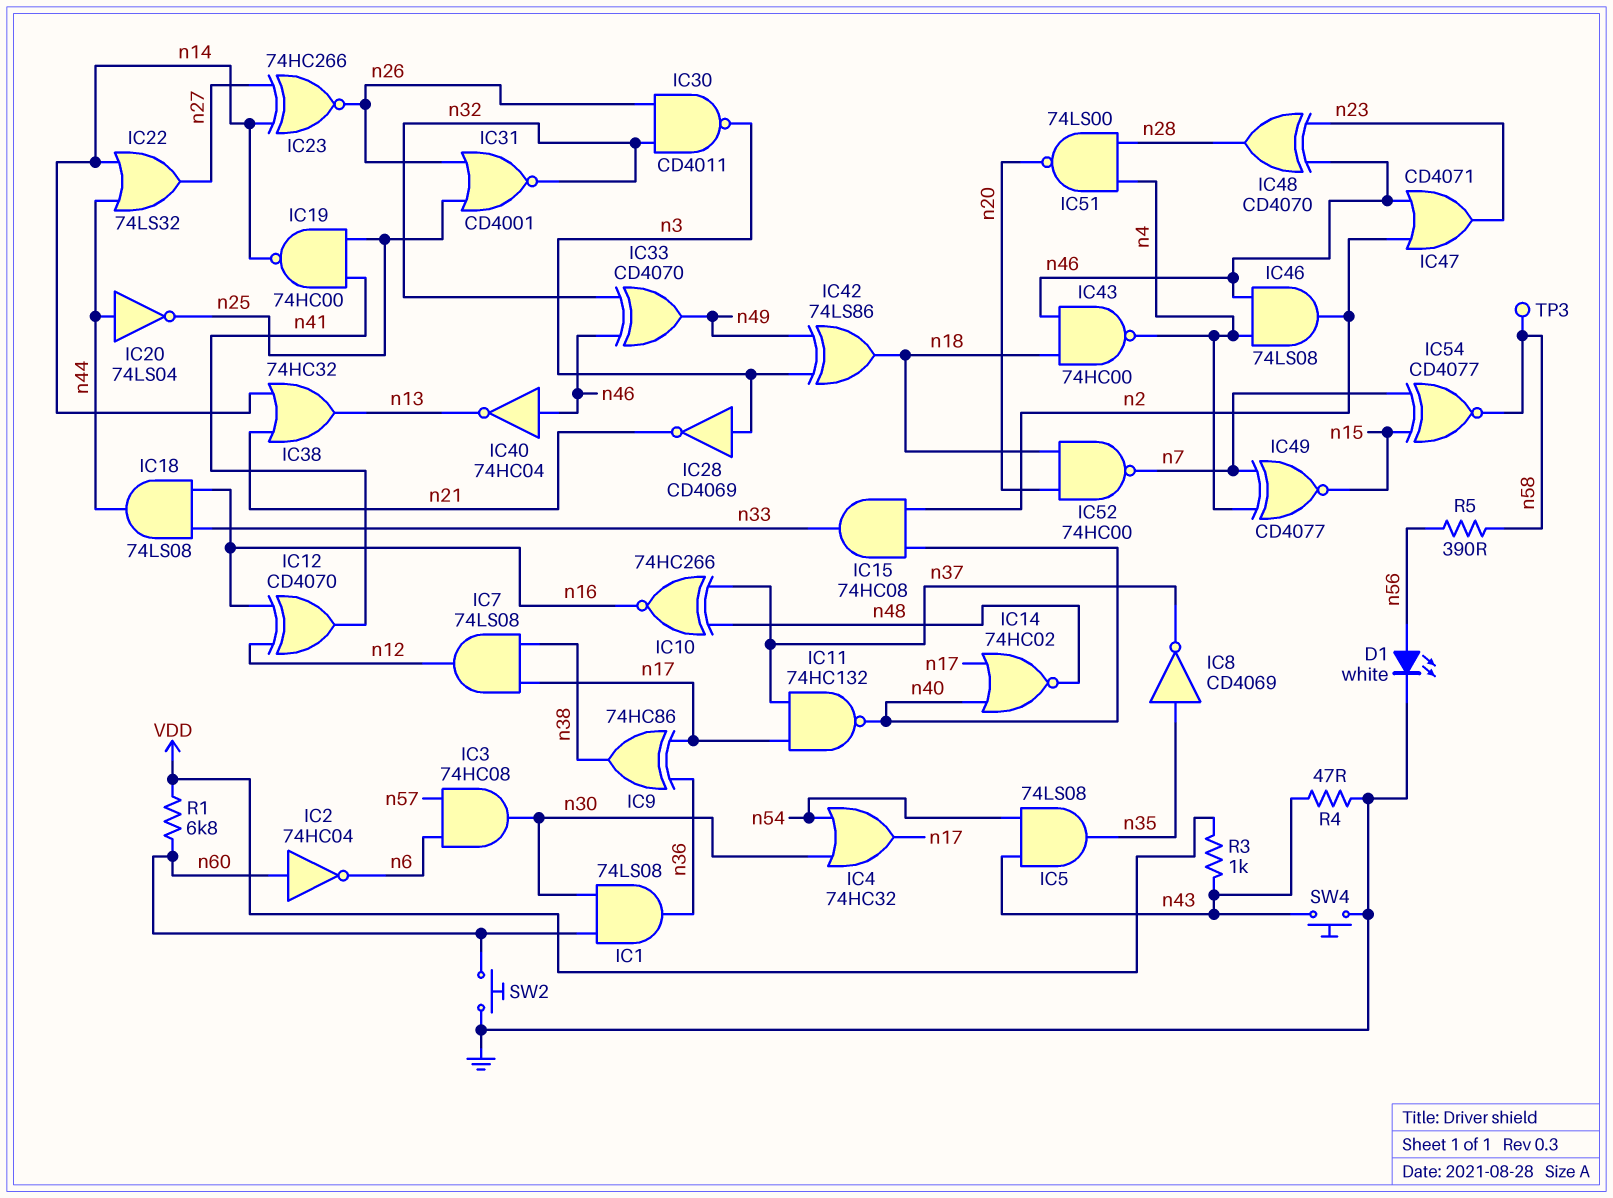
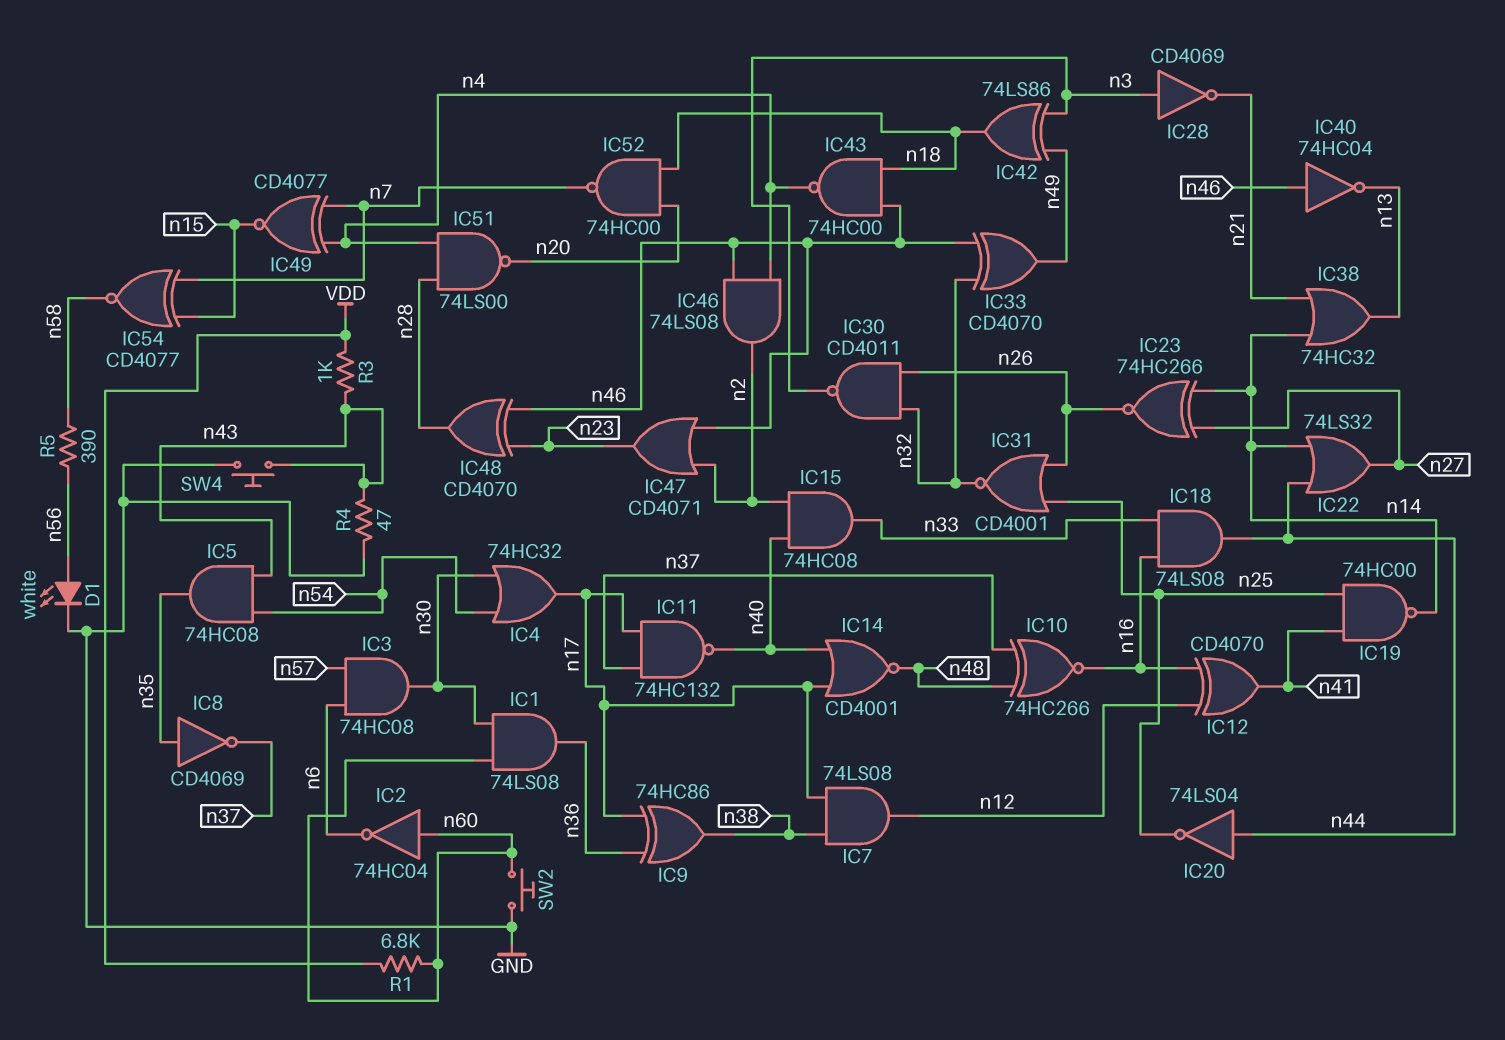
IC5: AND 74LS08 (in n43, in n54, out n35) -> AND 74HC08 (in n43, in n54, out n35)
IC14: NOR 74HC02 (in n17, in n40, out n48) -> NOR CD4001 (in n17, in n40, out n48)
TP3: test point (n58) -> none

